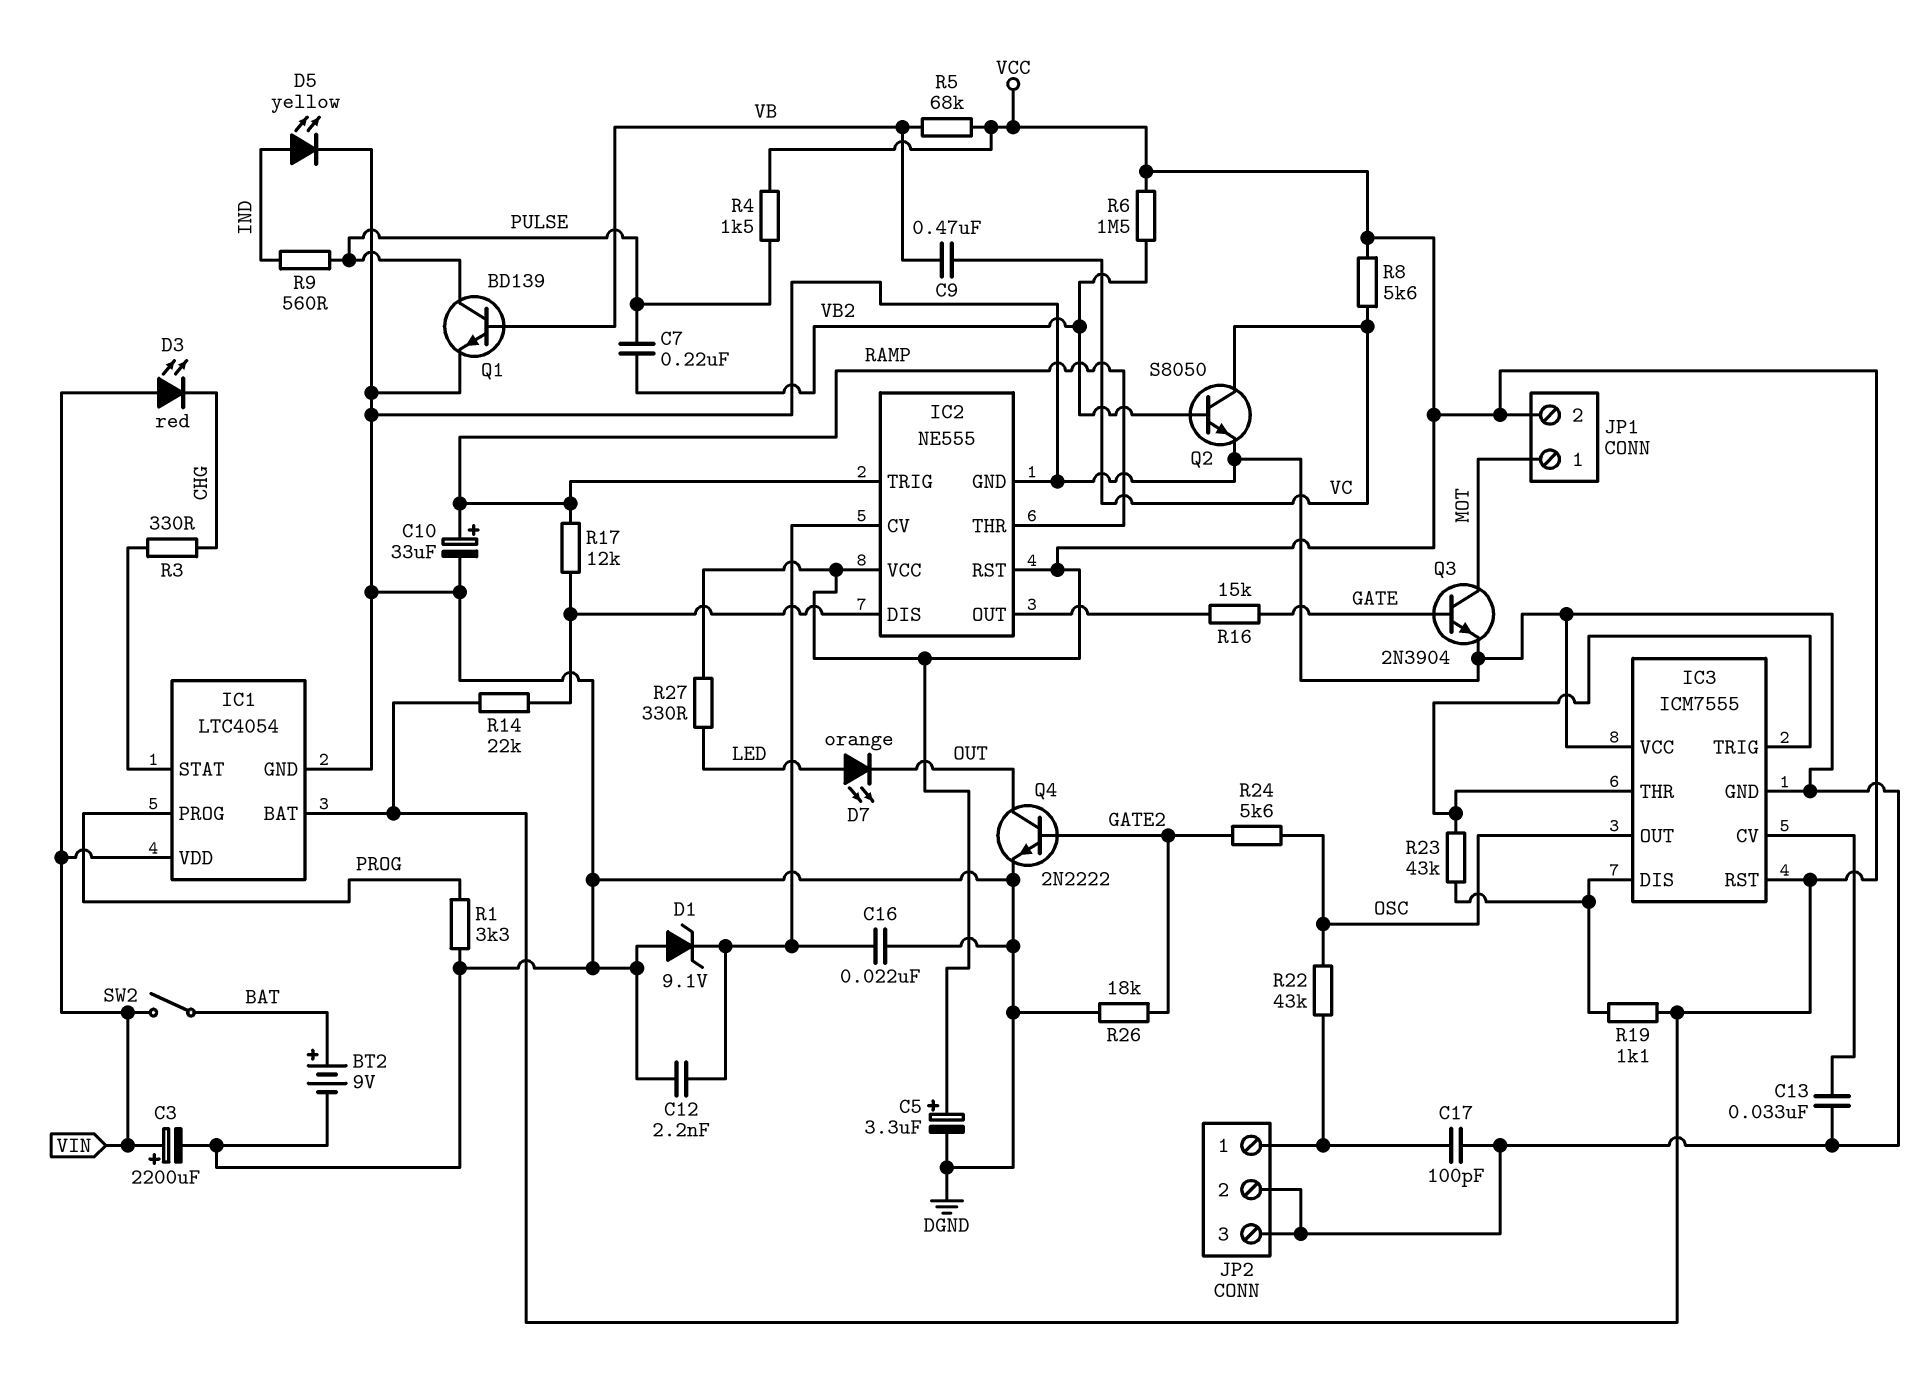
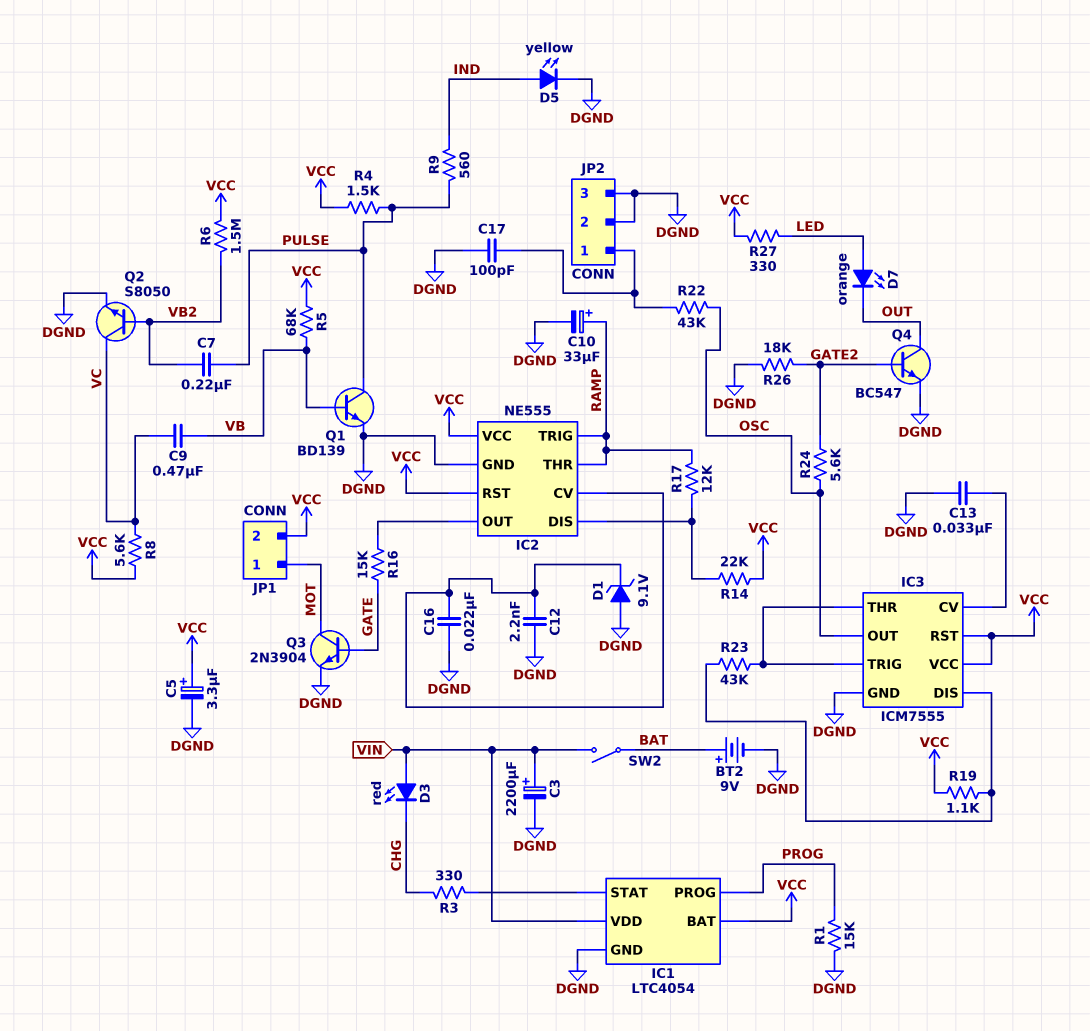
IC3 pin VCC: DGND -> VCC
Q4: NPN 2N2222 (B GATE2, C OUT, E DGND) -> NPN BC547 (B GATE2, C OUT, E DGND)
R1: 3.3k (DGND, PROG) -> 15k (DGND, PROG)

